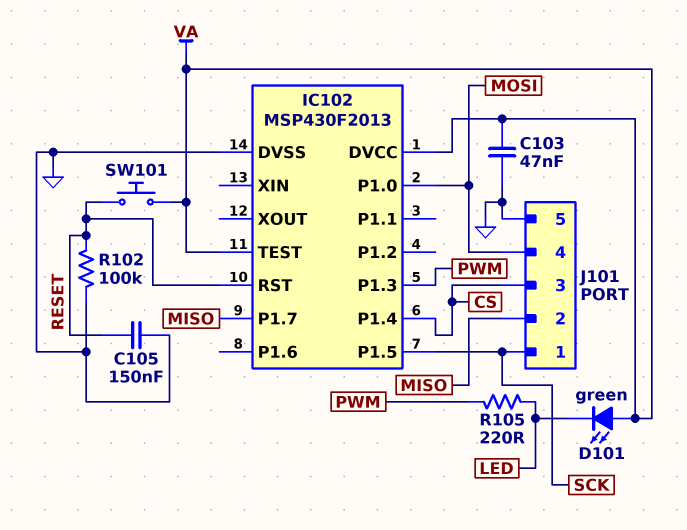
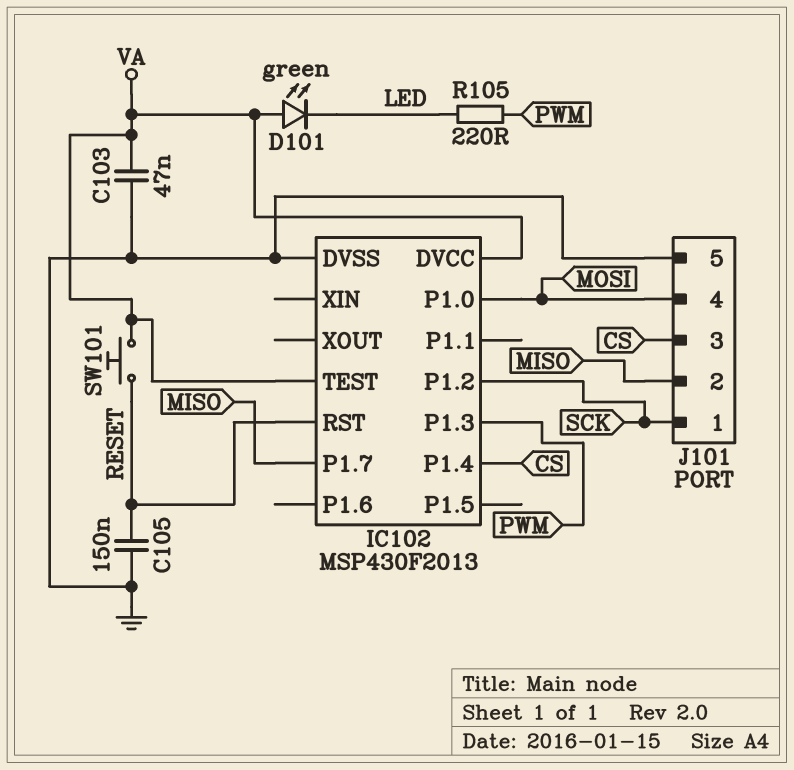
IC102 pin P1.2: none -> SCK
IC102 pin P1.5: SCK -> none
R102: 100k (GND, RESET) -> none

